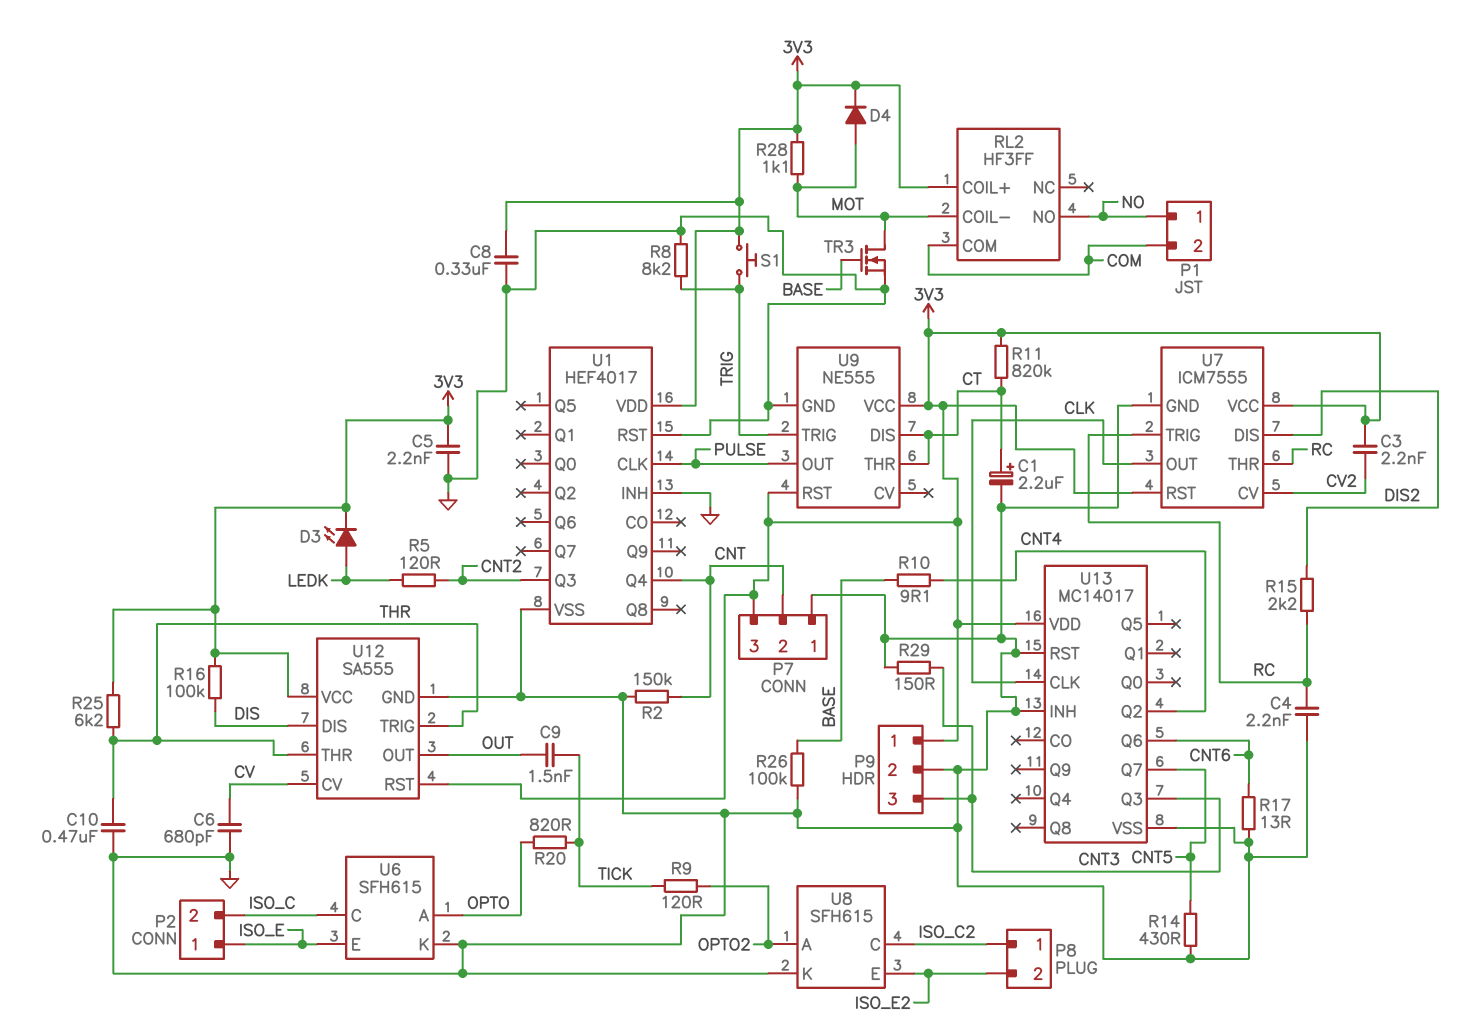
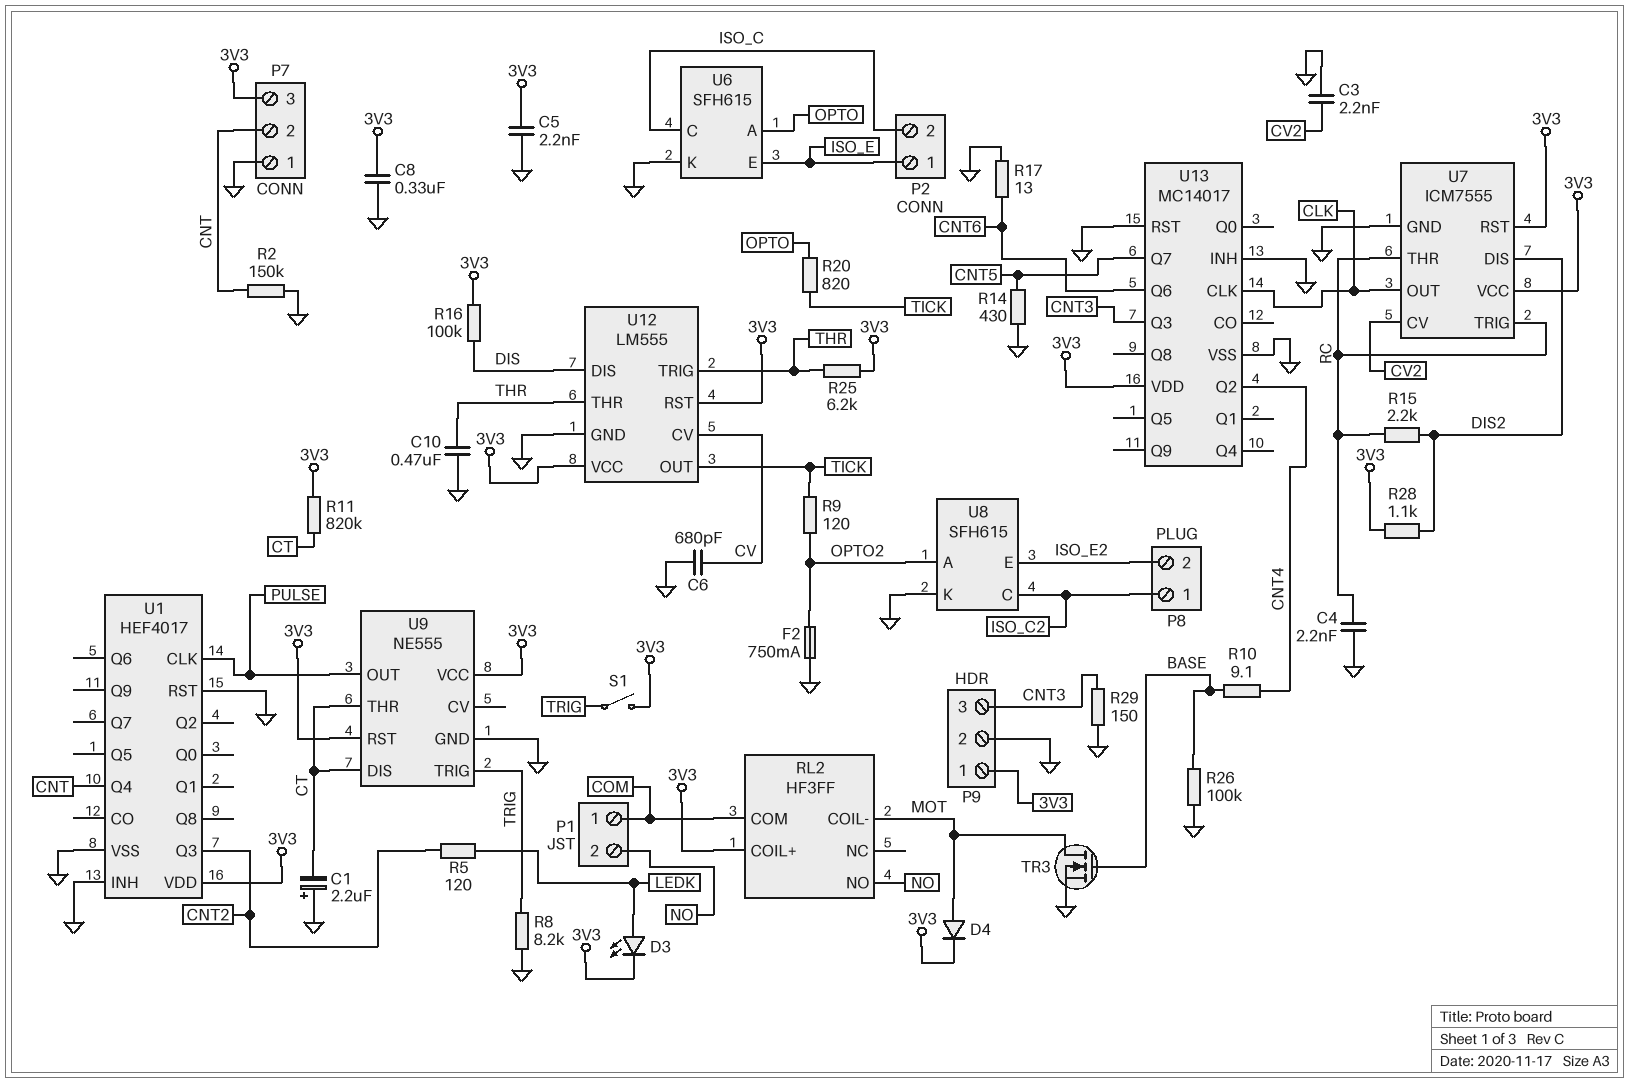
C1: 2.2uF (plus CT, minus GND) -> 2.2uF (plus GND, minus CT)
C3: 2.2nF (3V3, CV2) -> 2.2nF (CV2, GND)
C9: 1.5nF (OUT, TICK) -> none
F2: none -> 750mA (GND, OPTO2)
P1 pin 1: NO -> COM
P1 pin 2: COM -> NO
R28: 1.1k (3V3, MOT) -> 1.1k (3V3, DIS2)
S1: button (3V3, TRIG) -> switch (3V3, TRIG)
U12: SA555 -> LM555
U12 pin OUT: OUT -> TICK

